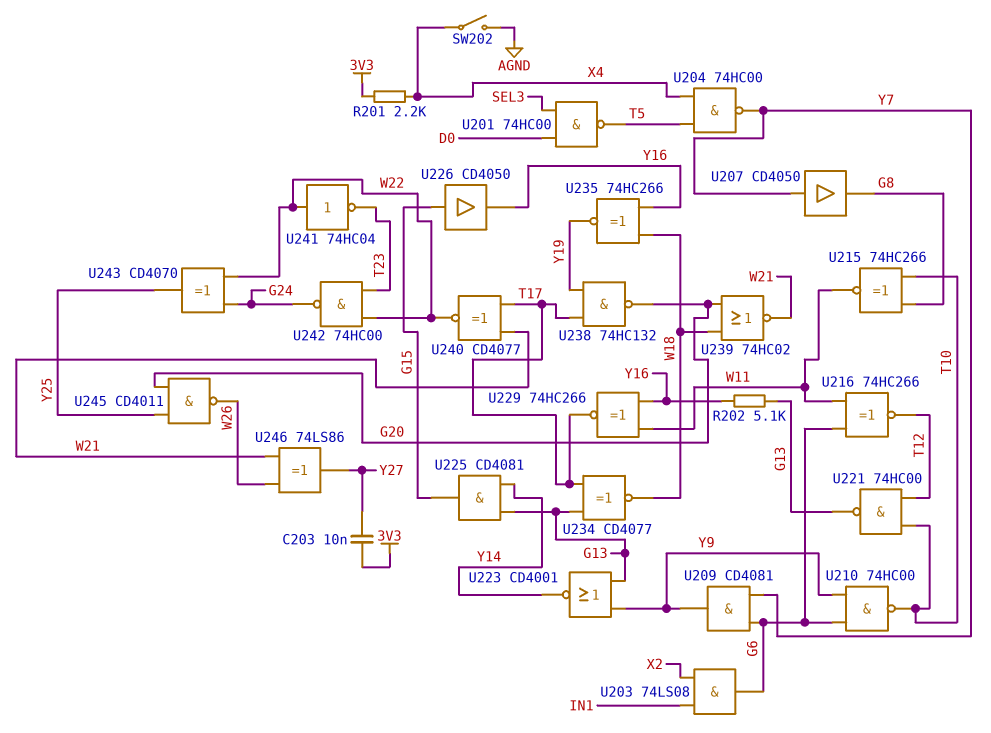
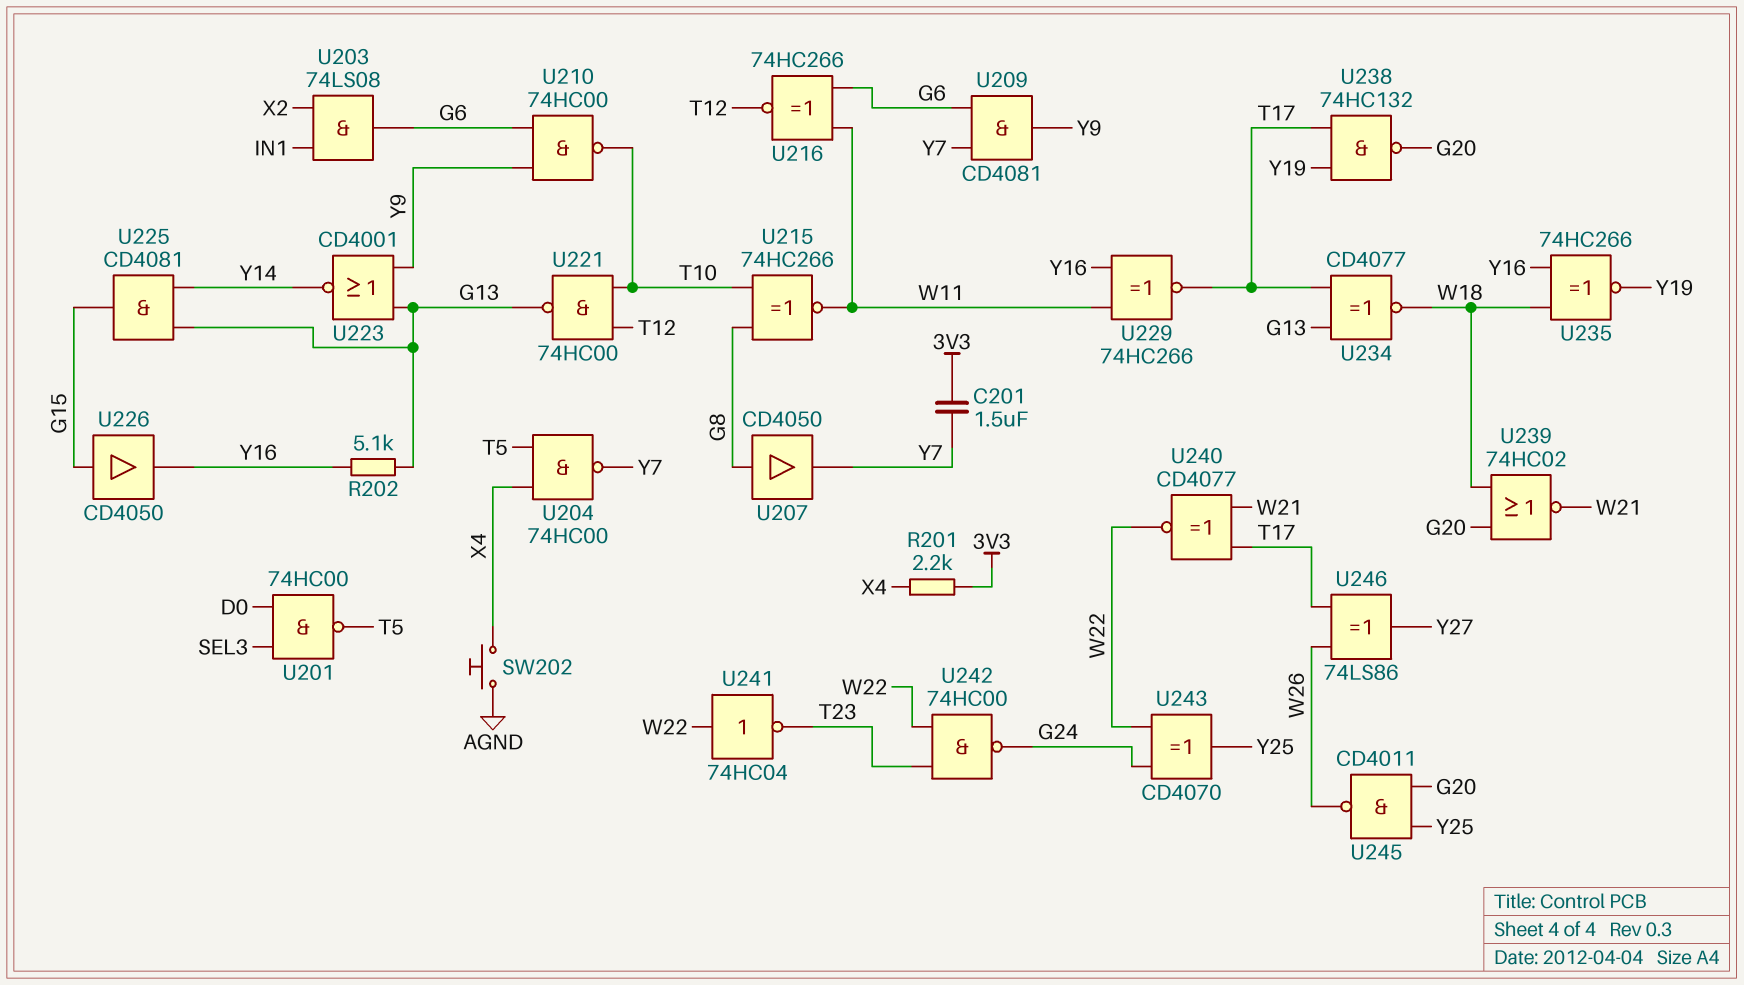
C201: none -> 1.5uF (3V3, Y7)
C203: 10nF (3V3, Y27) -> none
SW202: switch (AGND, X4) -> button (AGND, X4)
U207: buffer CD4050 (in Y7, out G8) -> buffer CD4050 (in G8, out Y7)
U246: XOR 74LS86 (in W21, in W26, out Y27) -> XOR 74LS86 (in T17, in W26, out Y27)

